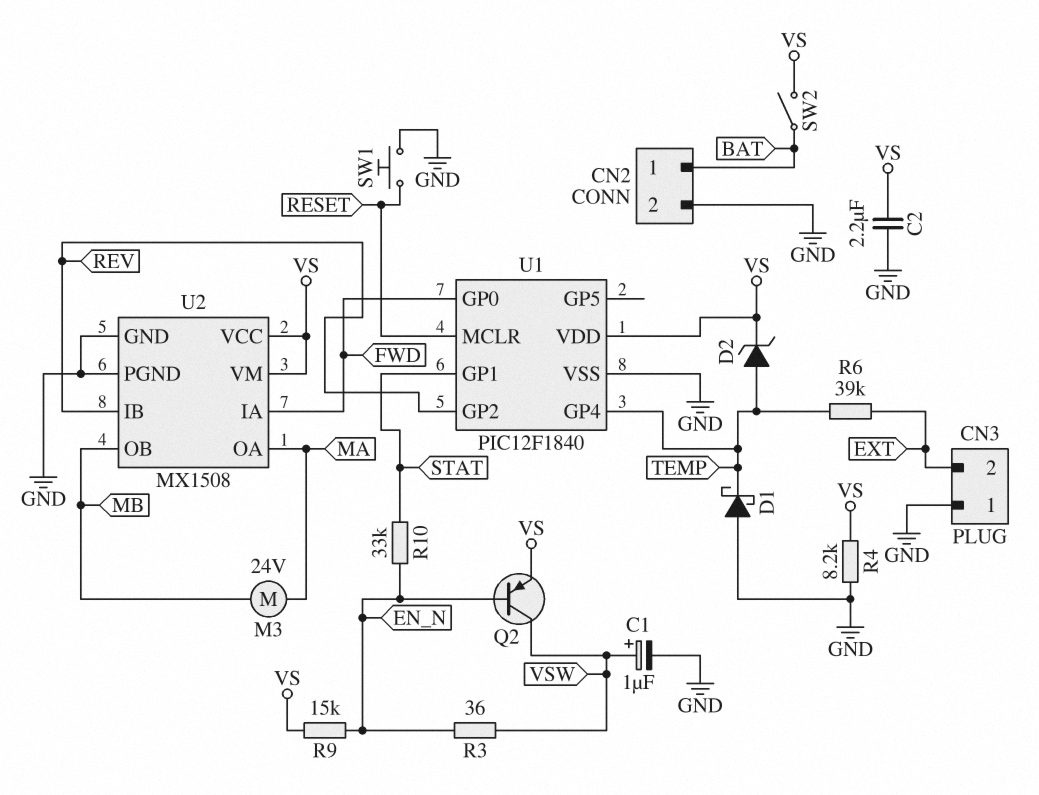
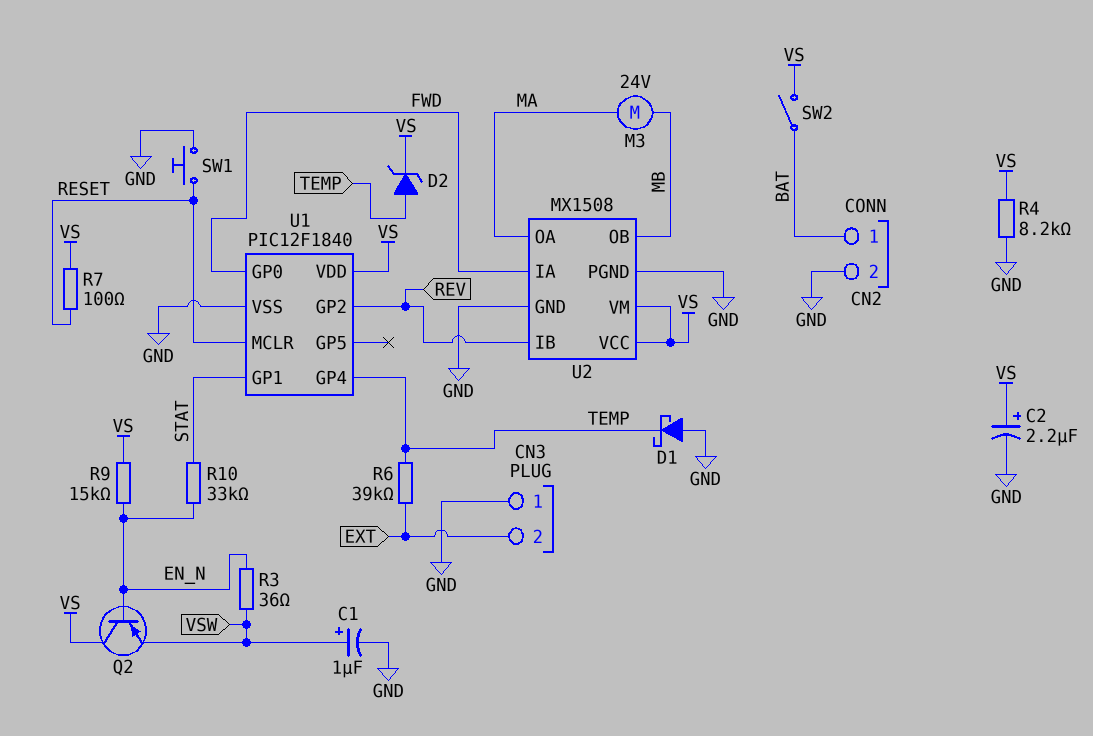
C2: 2.2uF (GND, VS) -> 2.2uF (plus VS, minus GND)
Q2: PNP (B EN_N, C VSW, E VS) -> PNP (B EN_N, C VS, E VSW)
R7: none -> 100 (RESET, VS)

